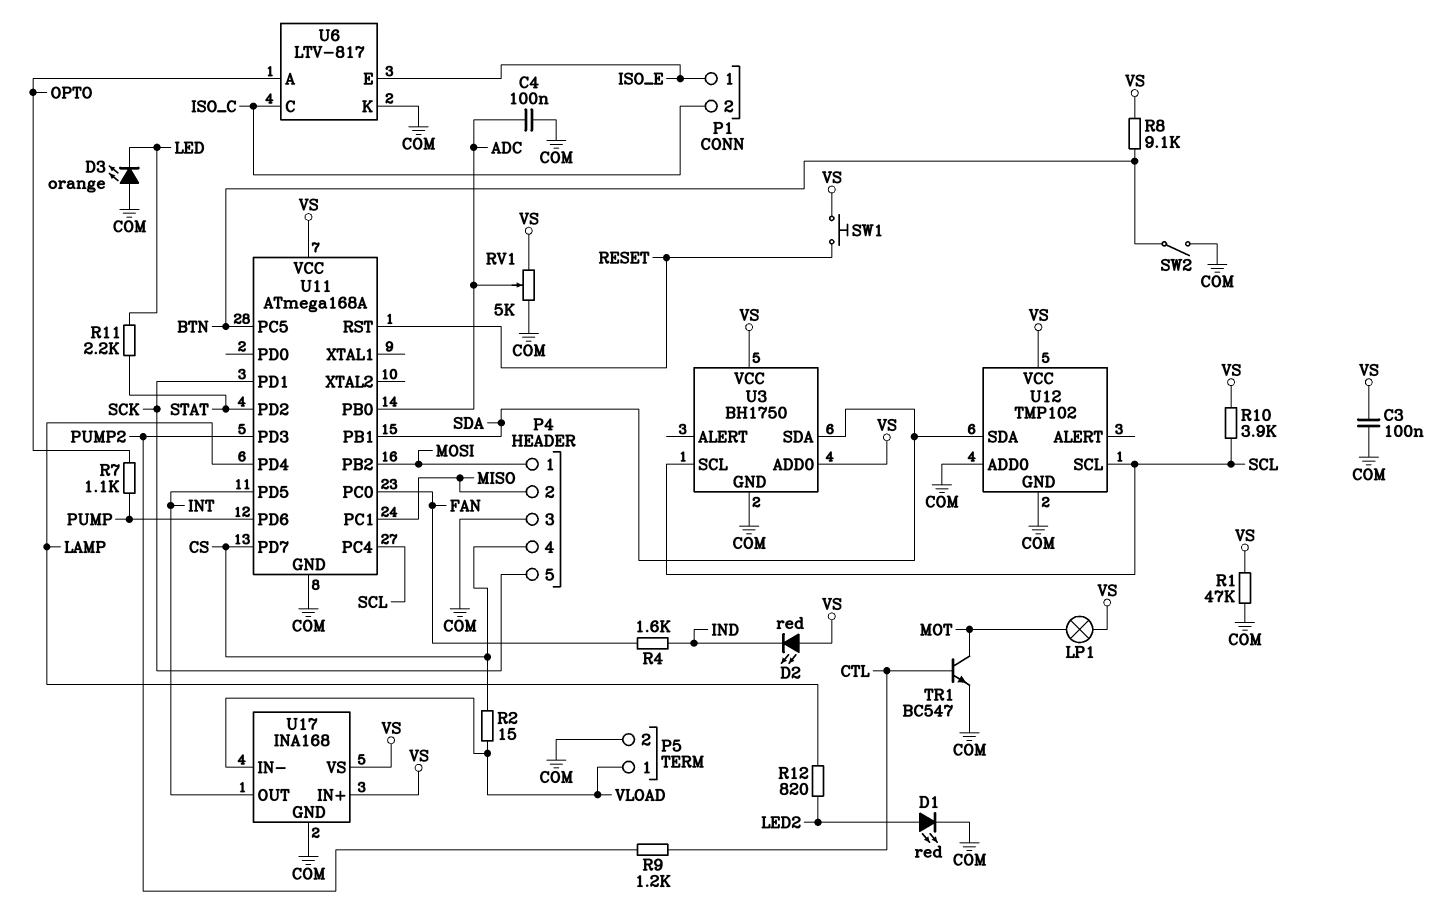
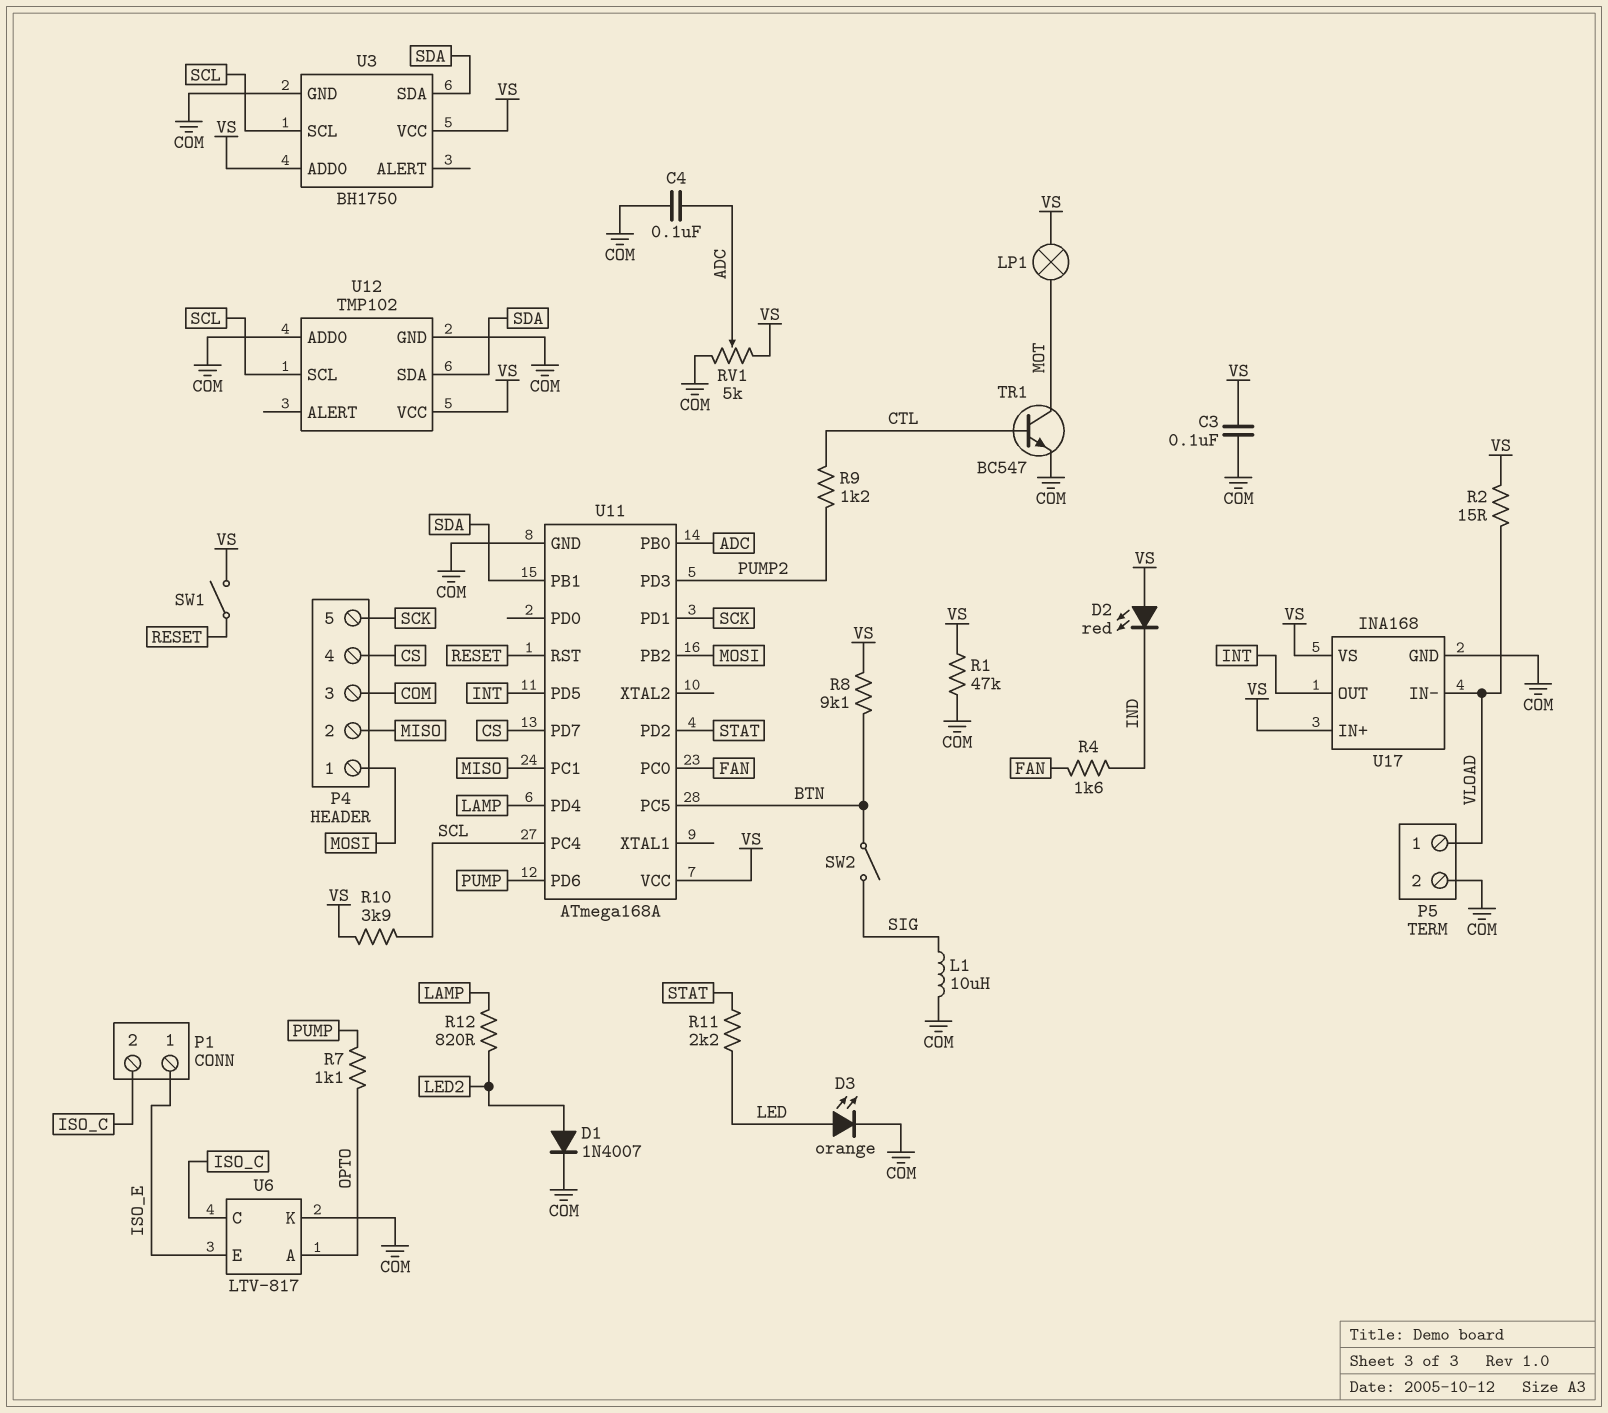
D1: LED red (A LED2, K COM) -> diode 1N4007 (A LED2, K COM)
D3: LED orange (A COM, K LED) -> LED orange (A LED, K COM)
L1: none -> 10uH (COM, SIG)
R2: 15 (CS, VLOAD) -> 15 (VLOAD, VS)
SW1: button (RESET, VS) -> switch (RESET, VS)
SW2: switch (BTN, COM) -> switch (BTN, SIG)

